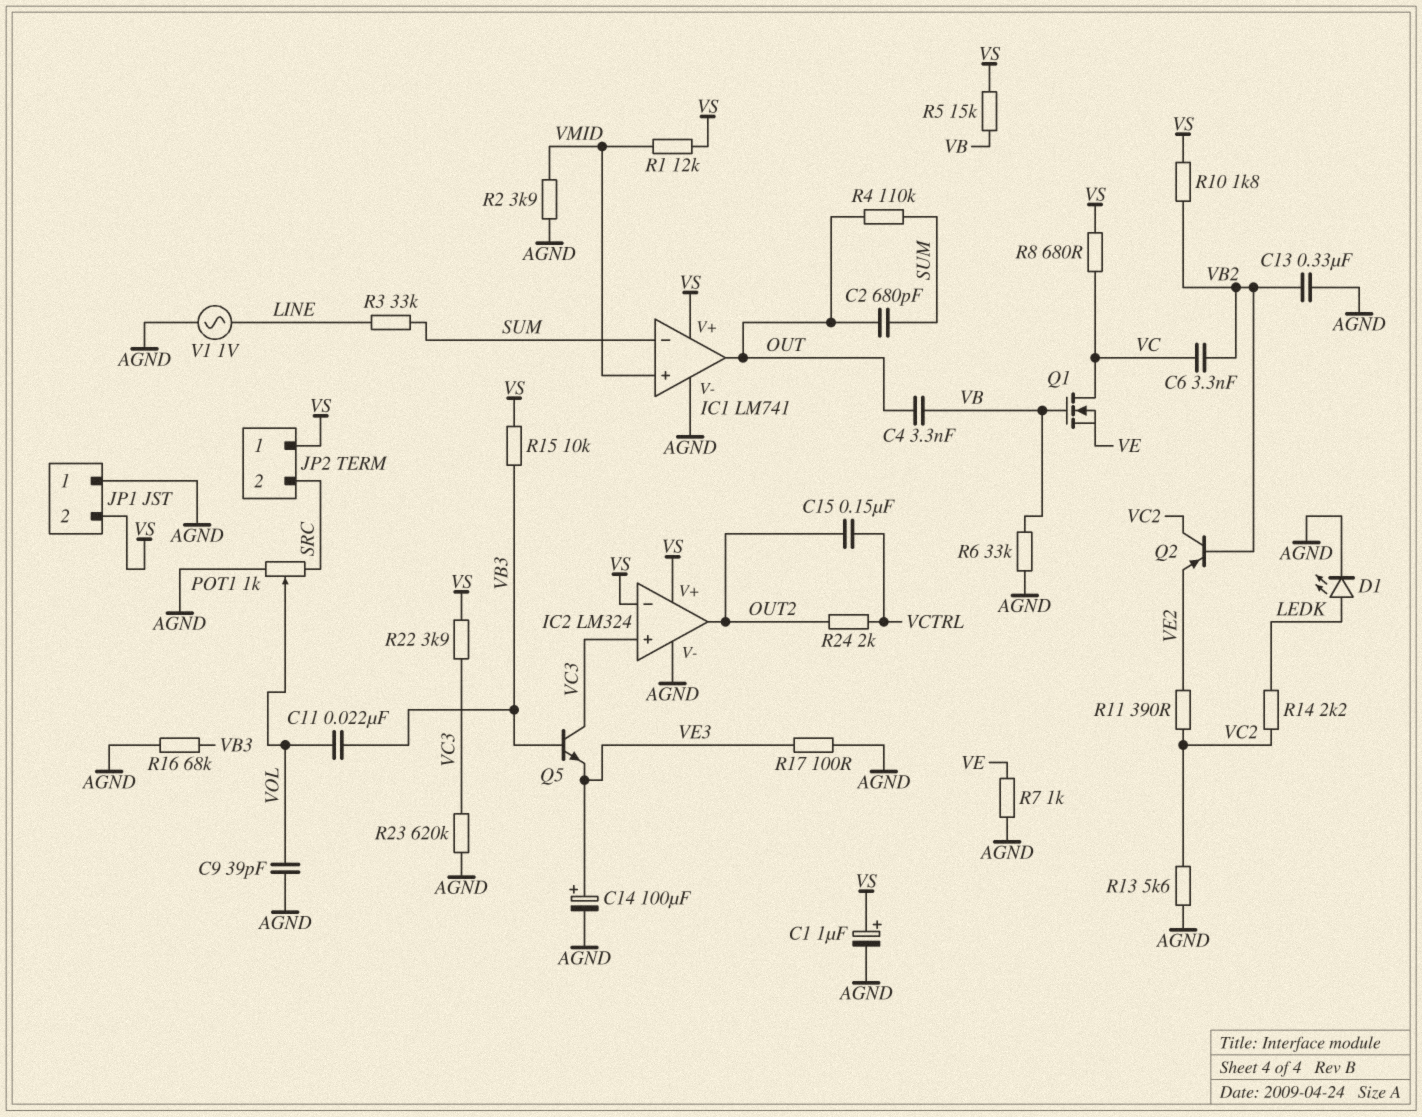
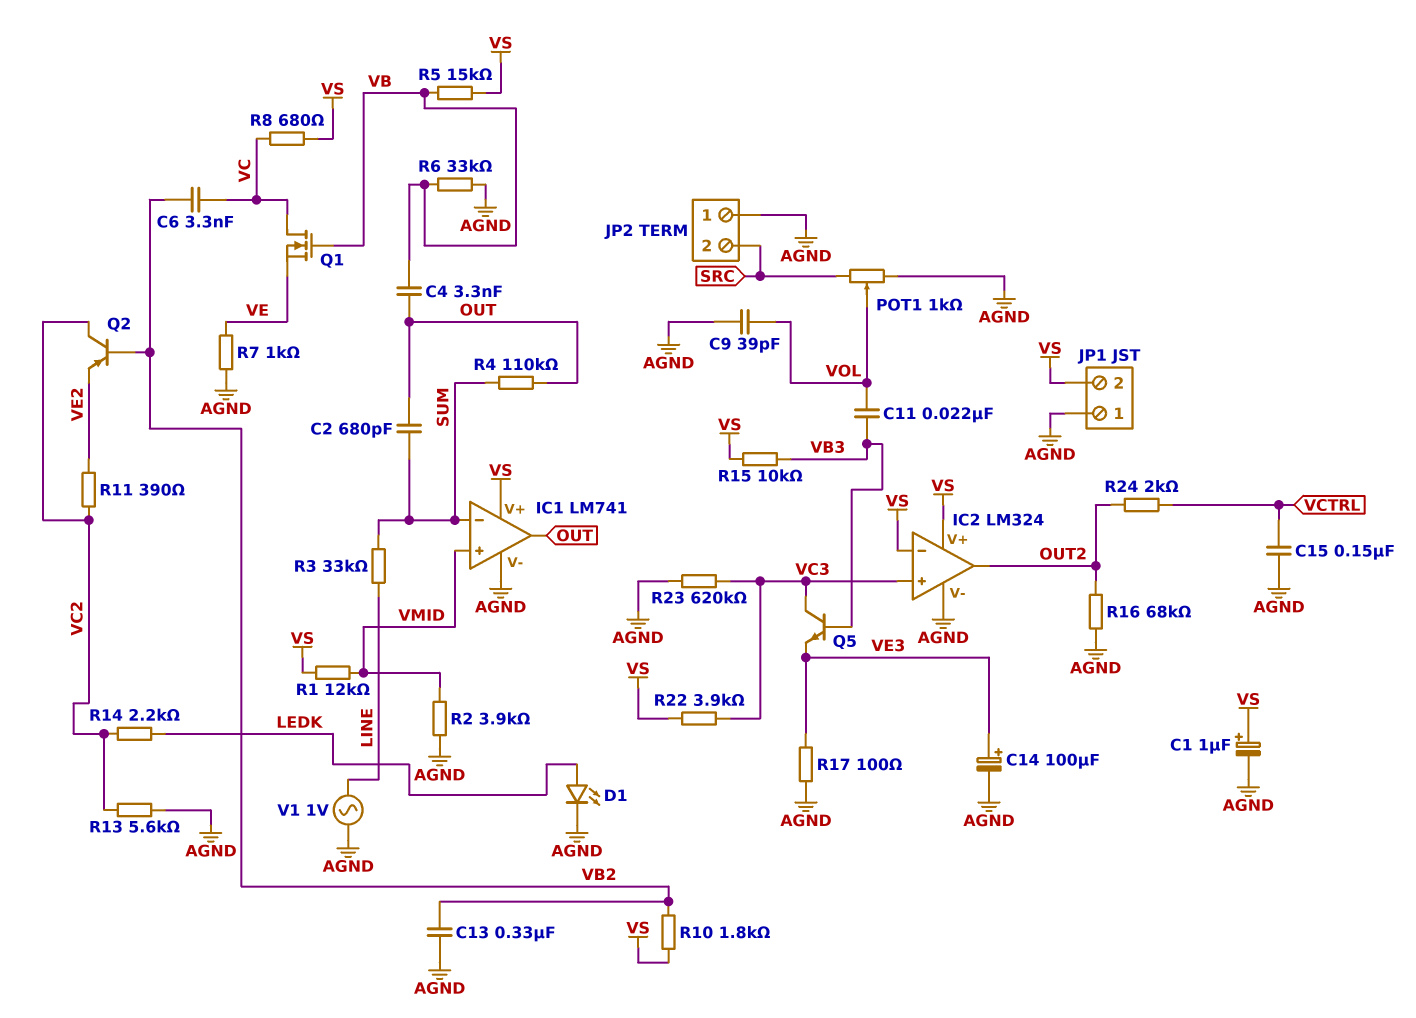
C15: 150nF (OUT2, VCTRL) -> 150nF (AGND, VCTRL)
JP2 pin 1: VS -> AGND
R16: 68k (AGND, VB3) -> 68k (AGND, OUT2)

